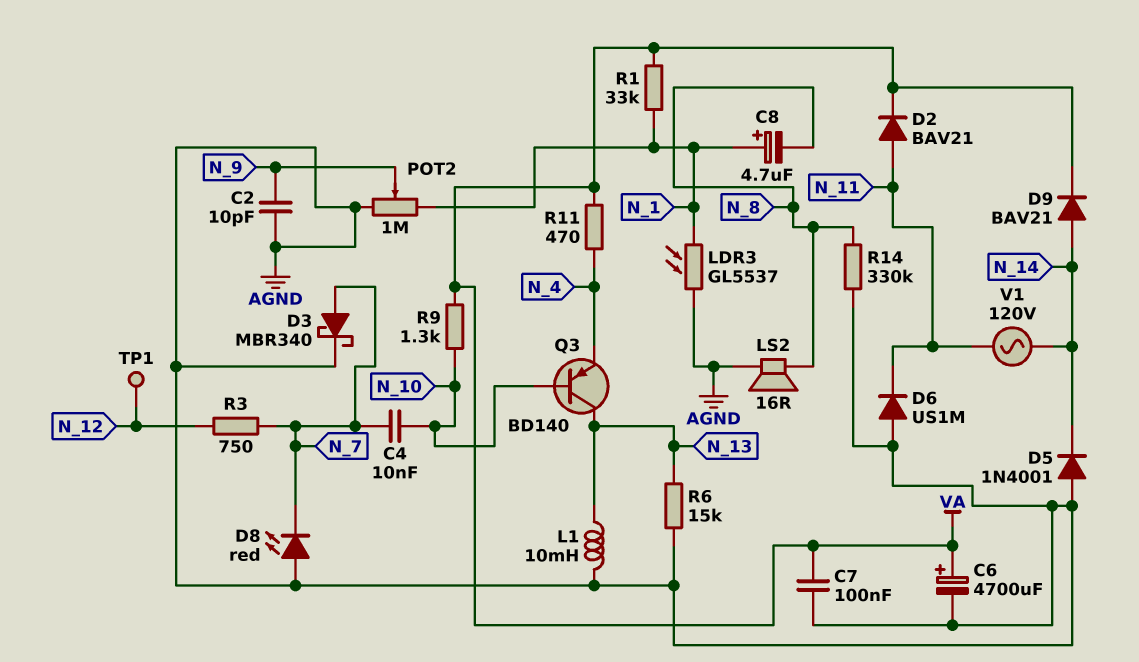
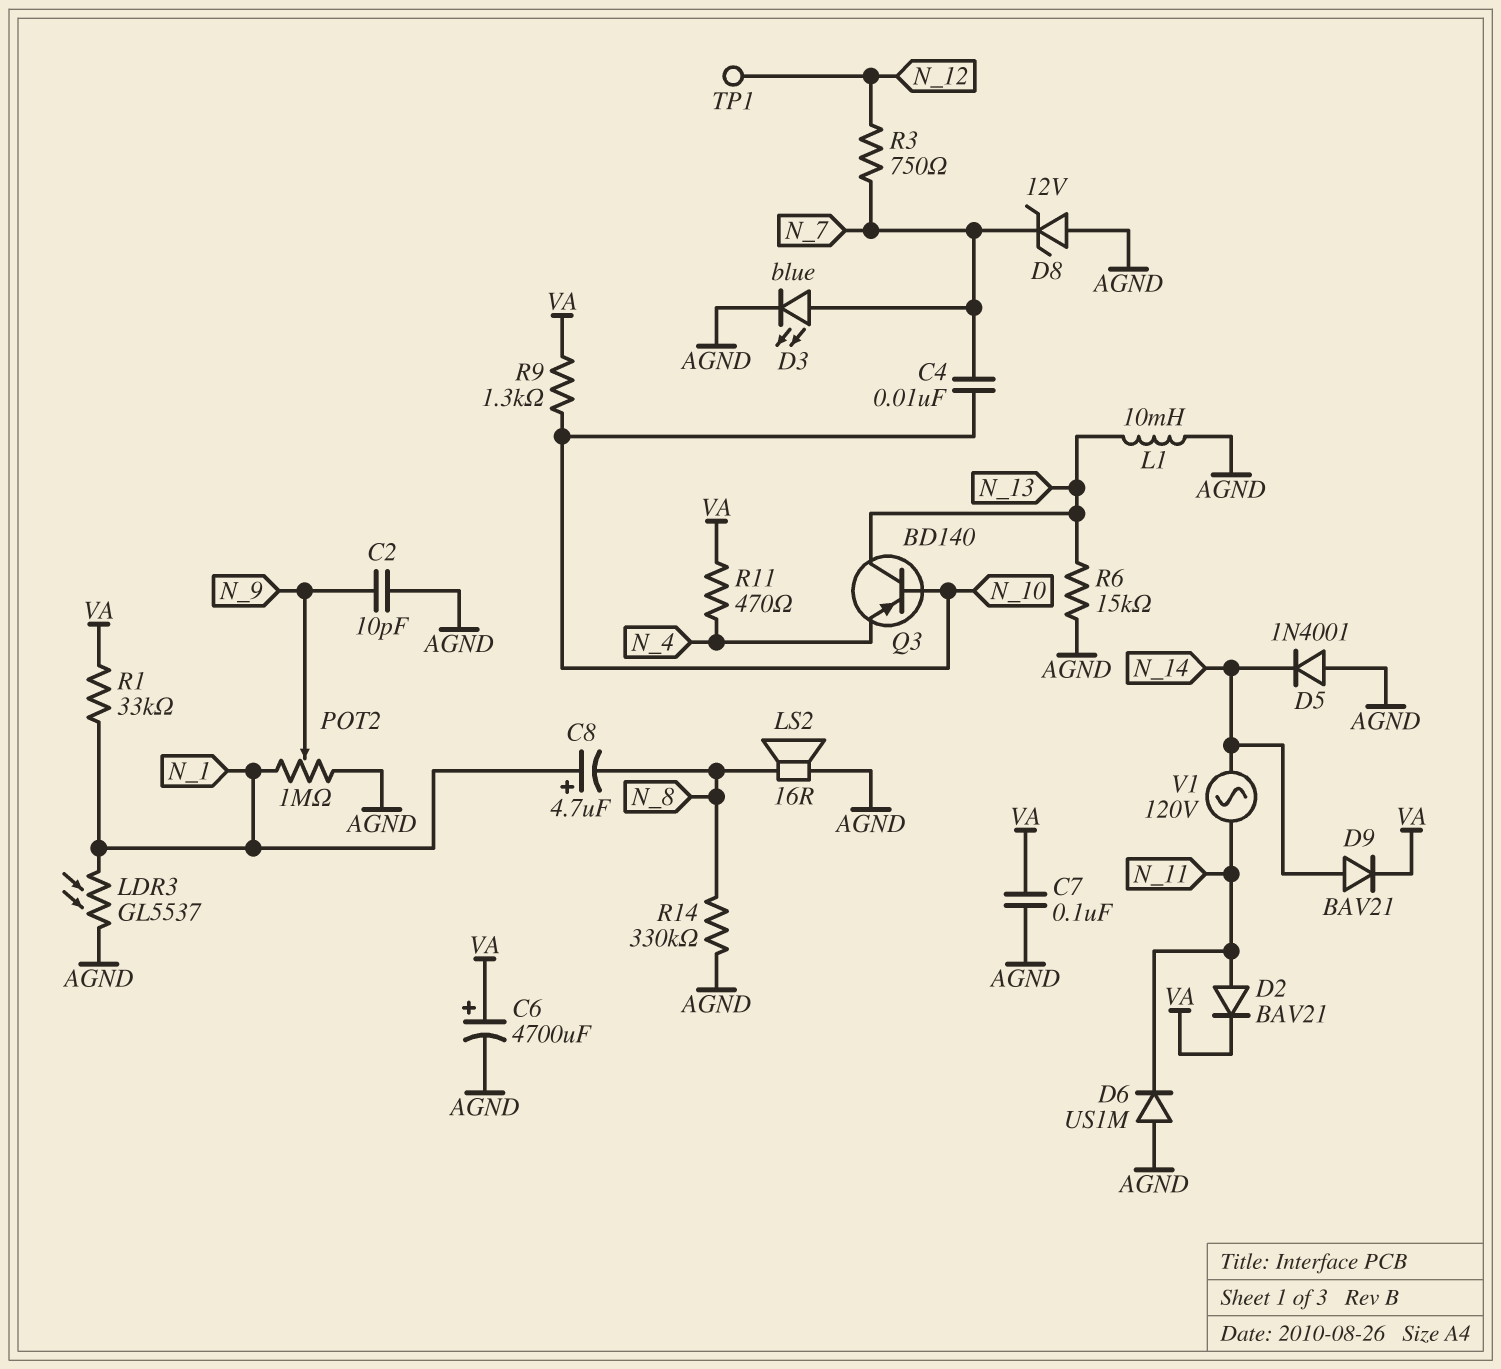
D3: schottky MBR340 (A N_7, K AGND) -> LED blue (A N_7, K AGND)
D8: LED red (A AGND, K N_7) -> zener 12V (A AGND, K N_7)

